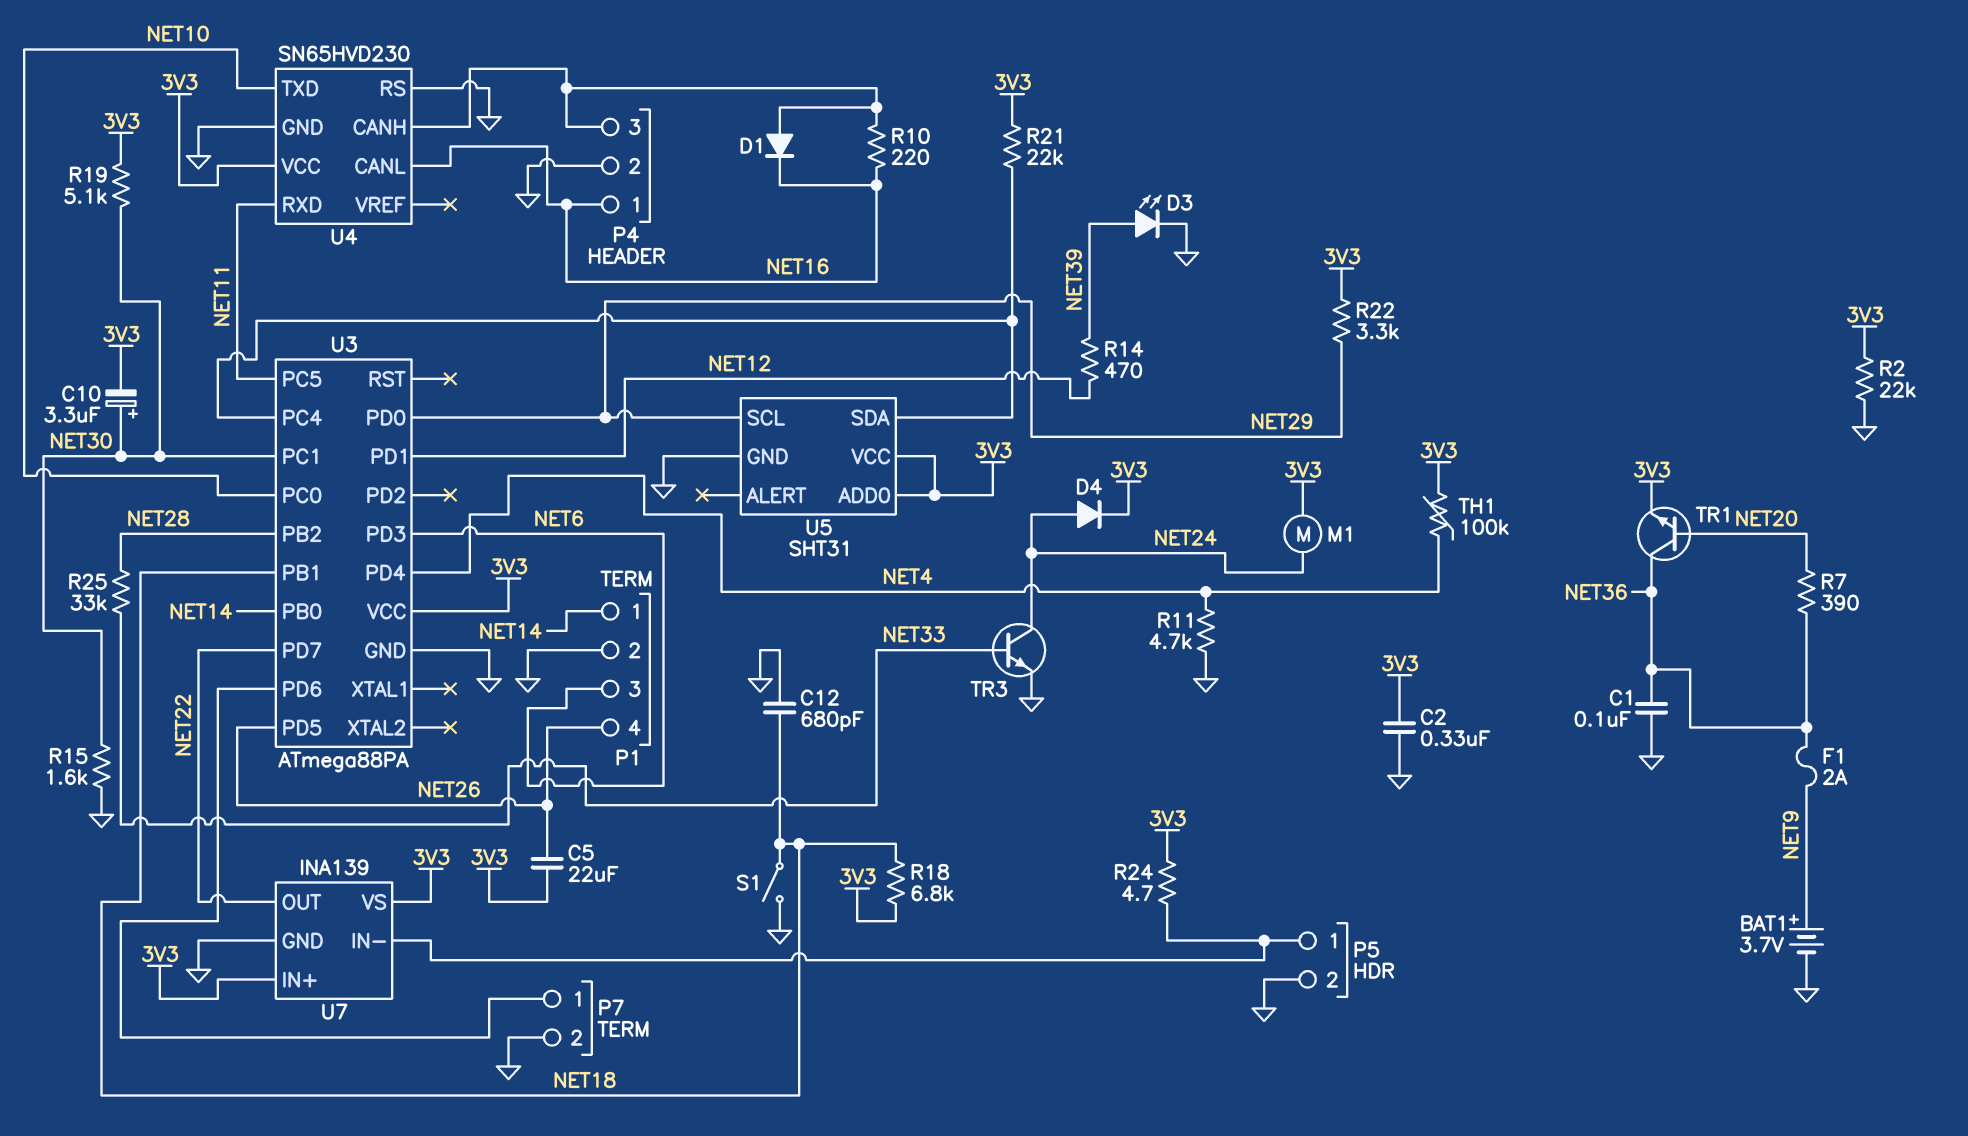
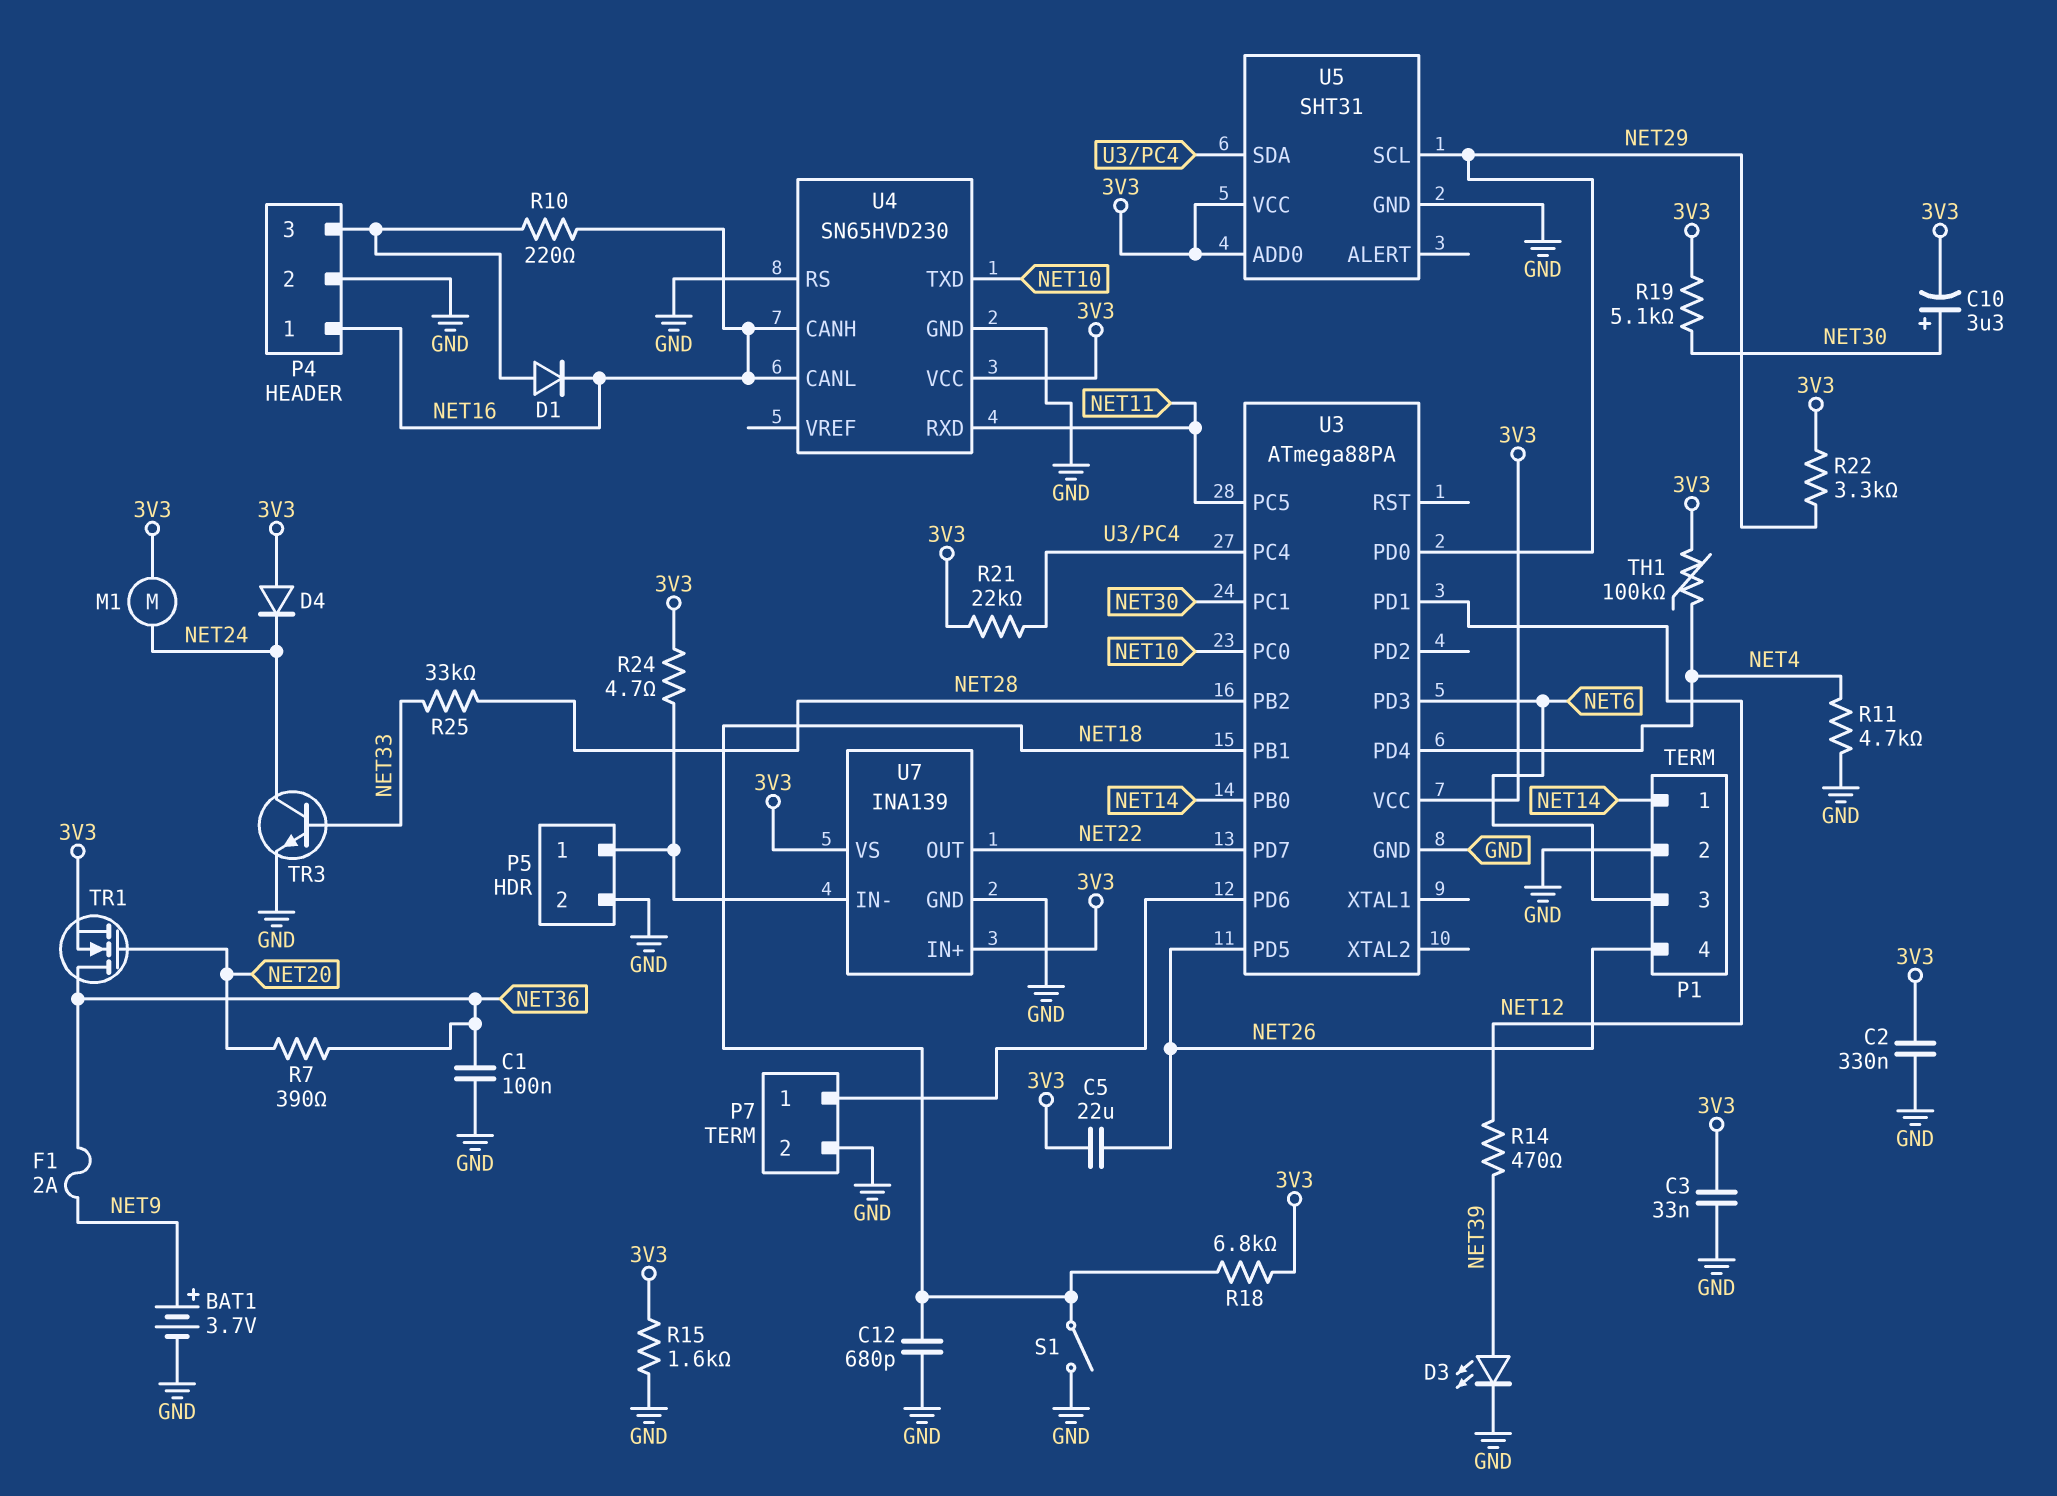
C3: none -> 33nF (3V3, GND)
D4: diode (A NET24, K 3V3) -> diode (A 3V3, K NET24)
R2: 22k (3V3, GND) -> none
R15: 1.6k (GND, NET30) -> 1.6k (3V3, GND)
TR1: NPN (B NET20, C NET36, E 3V3) -> NMOS (G NET20, D NET36, S 3V3)
U4 pin CANH: P4/3 -> NET16

